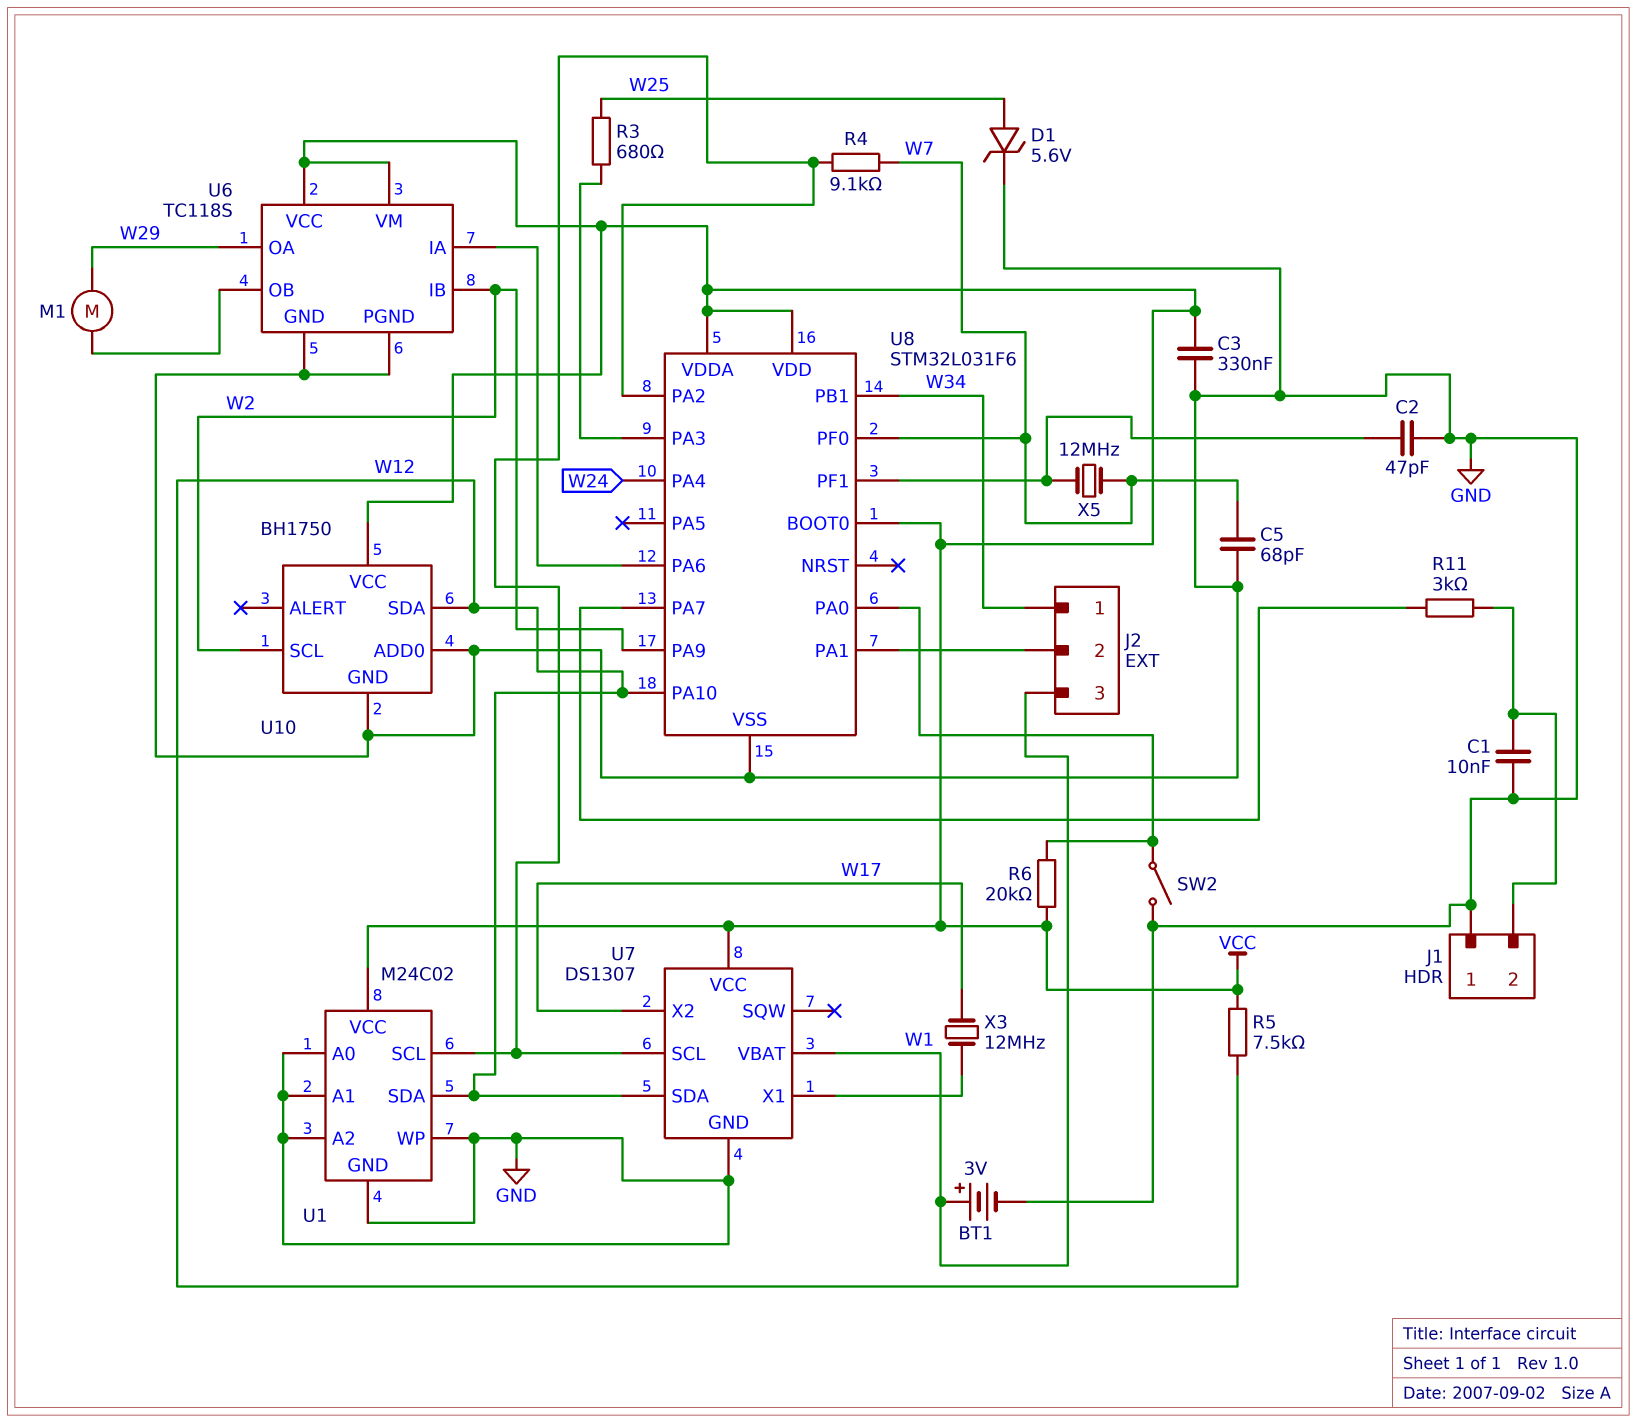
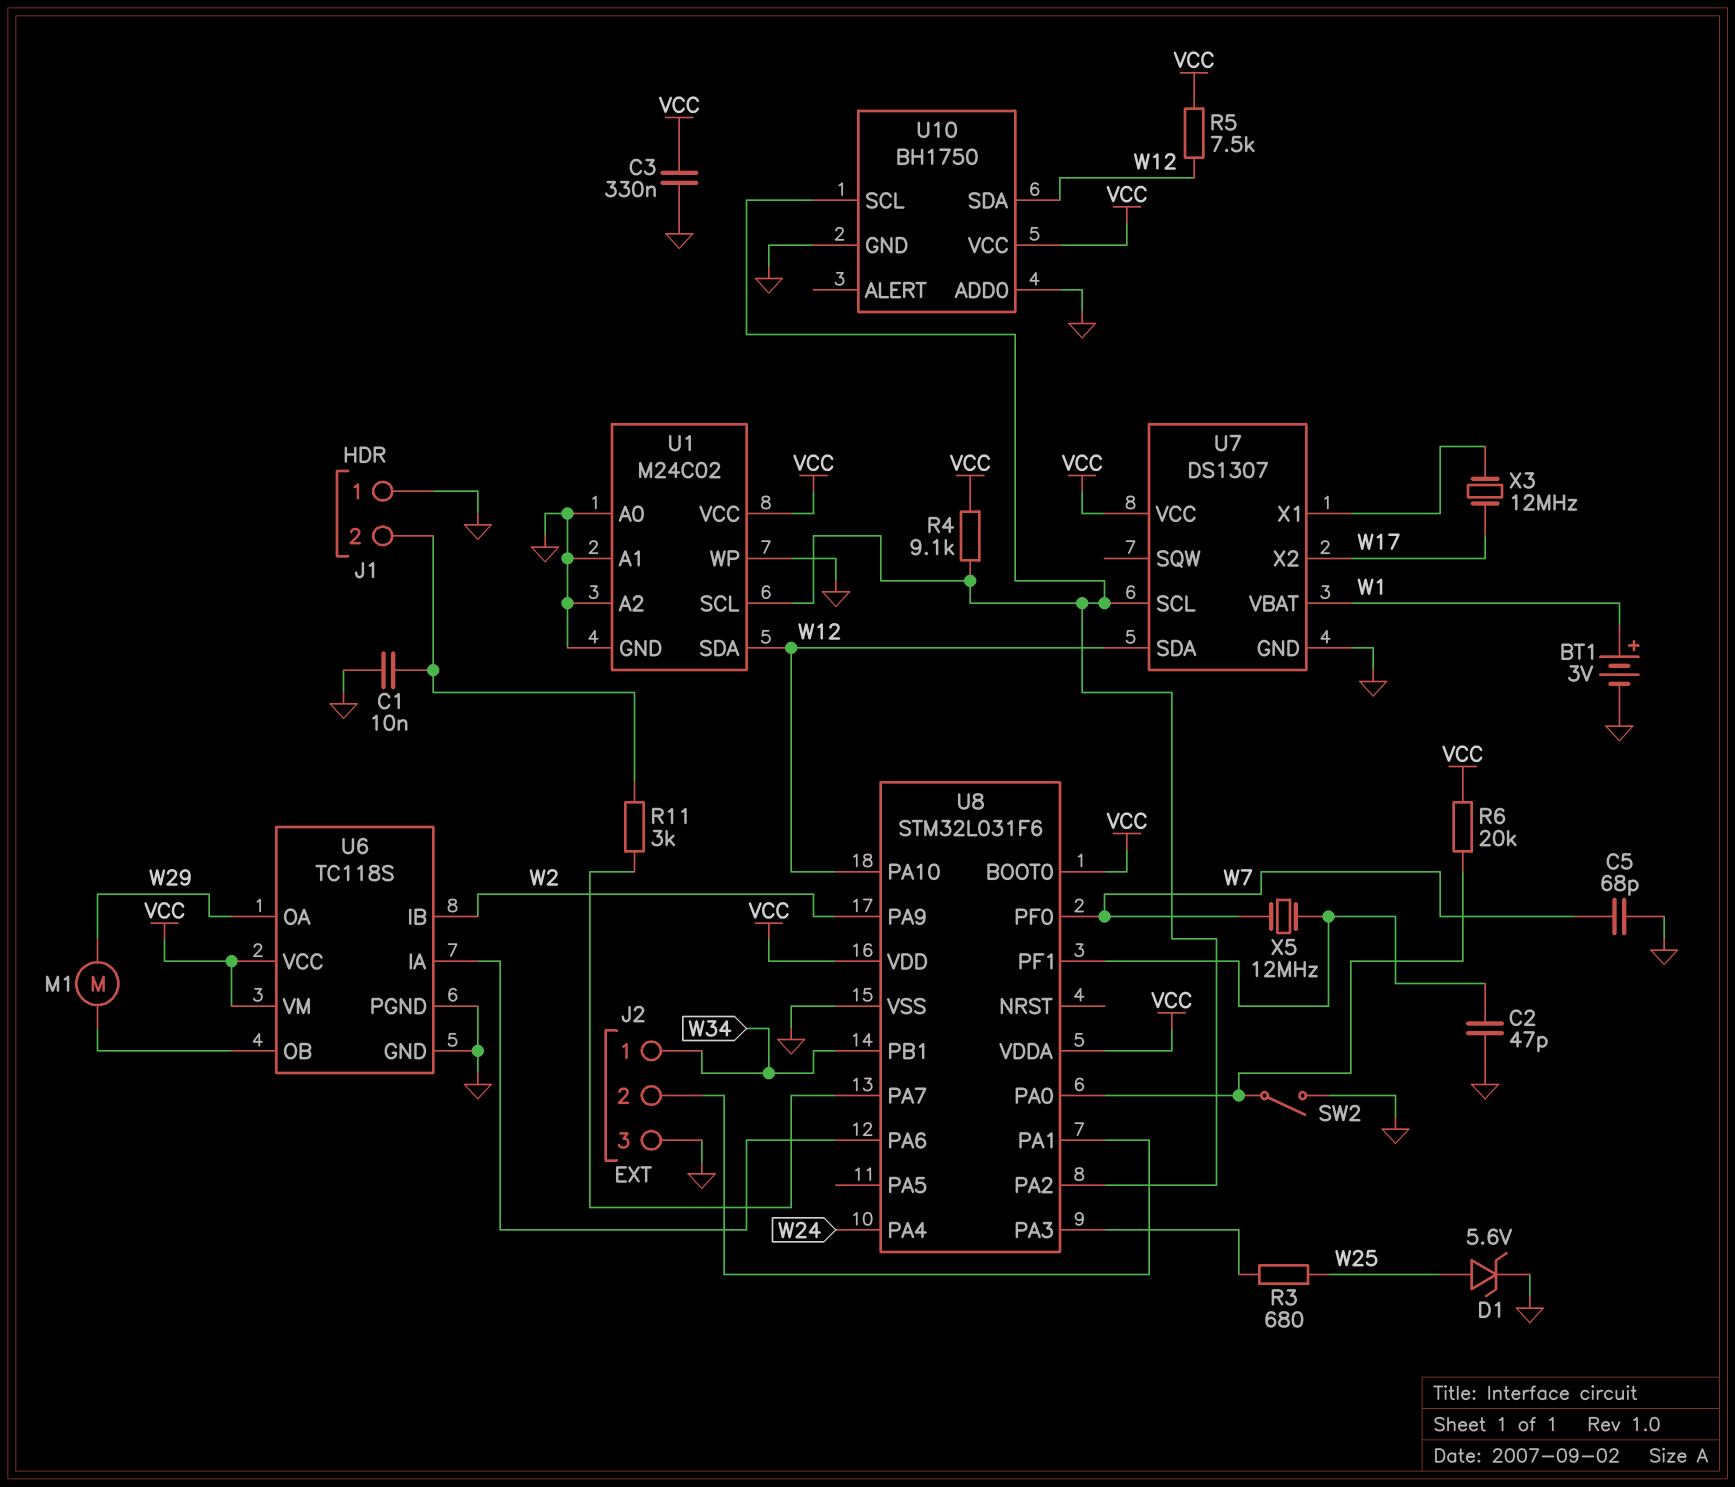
J2 pin 3: W1 -> GND
R4: 9.1k (U1/SCL, W7) -> 9.1k (U1/SCL, VCC)
U10 pin SCL: W2 -> U1/SCL

